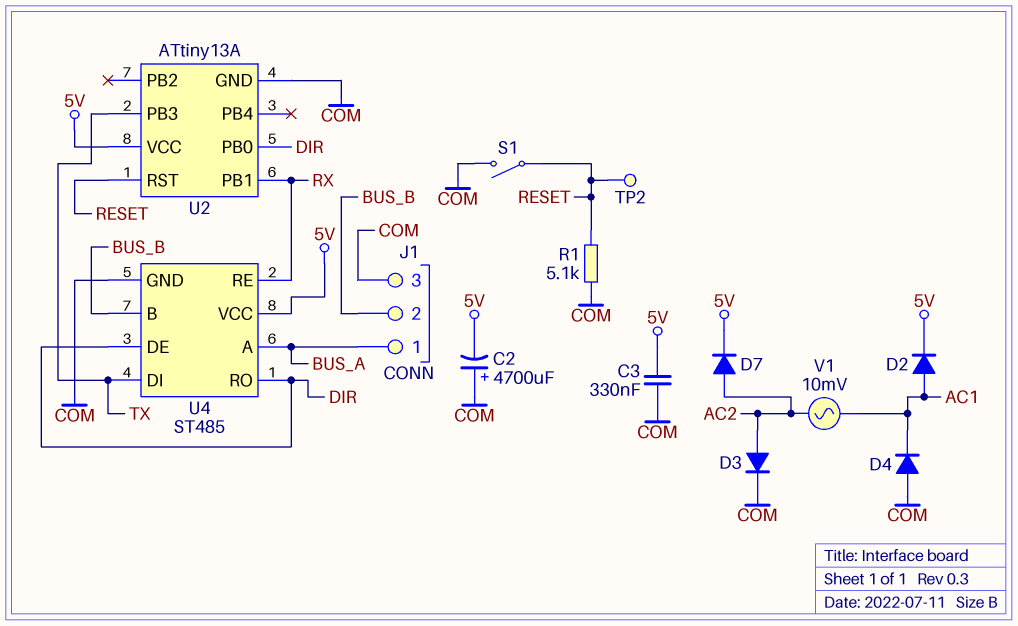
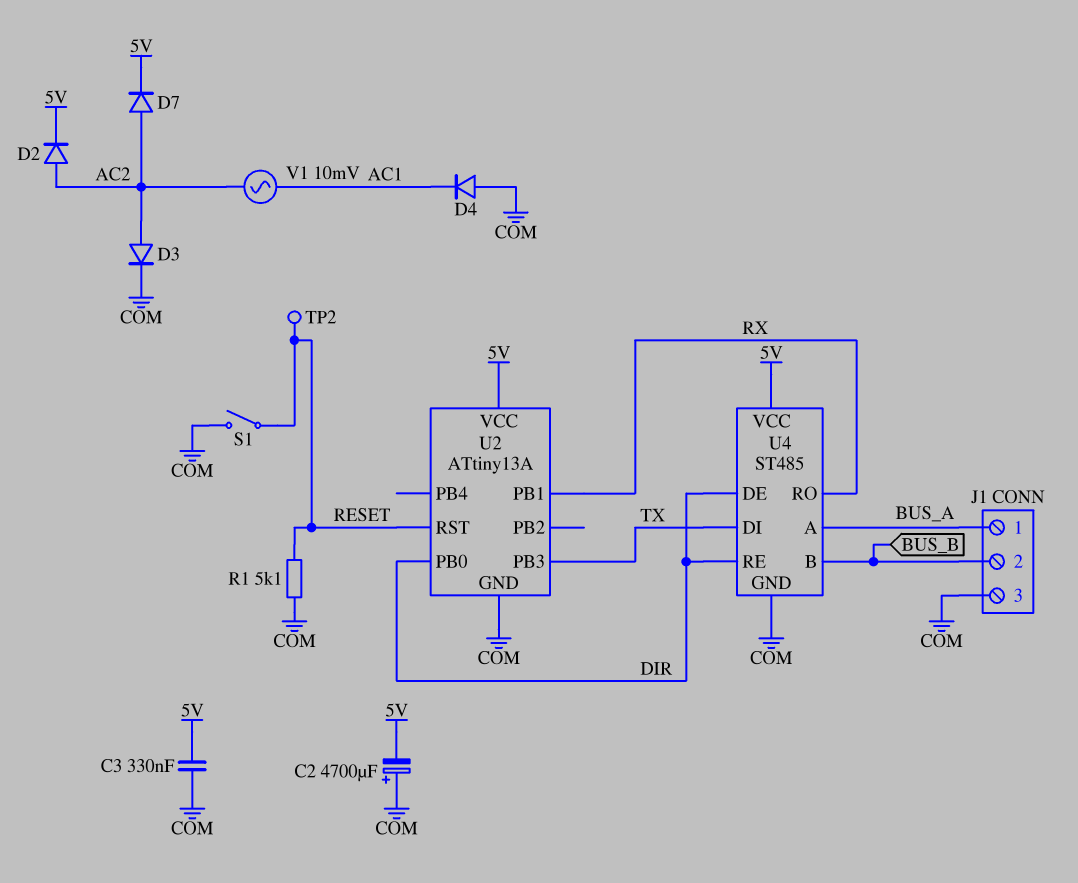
D2: diode (A AC1, K 5V) -> diode (A AC2, K 5V)
U4 pin RE: RX -> DIR
U4 pin RO: DIR -> RX

